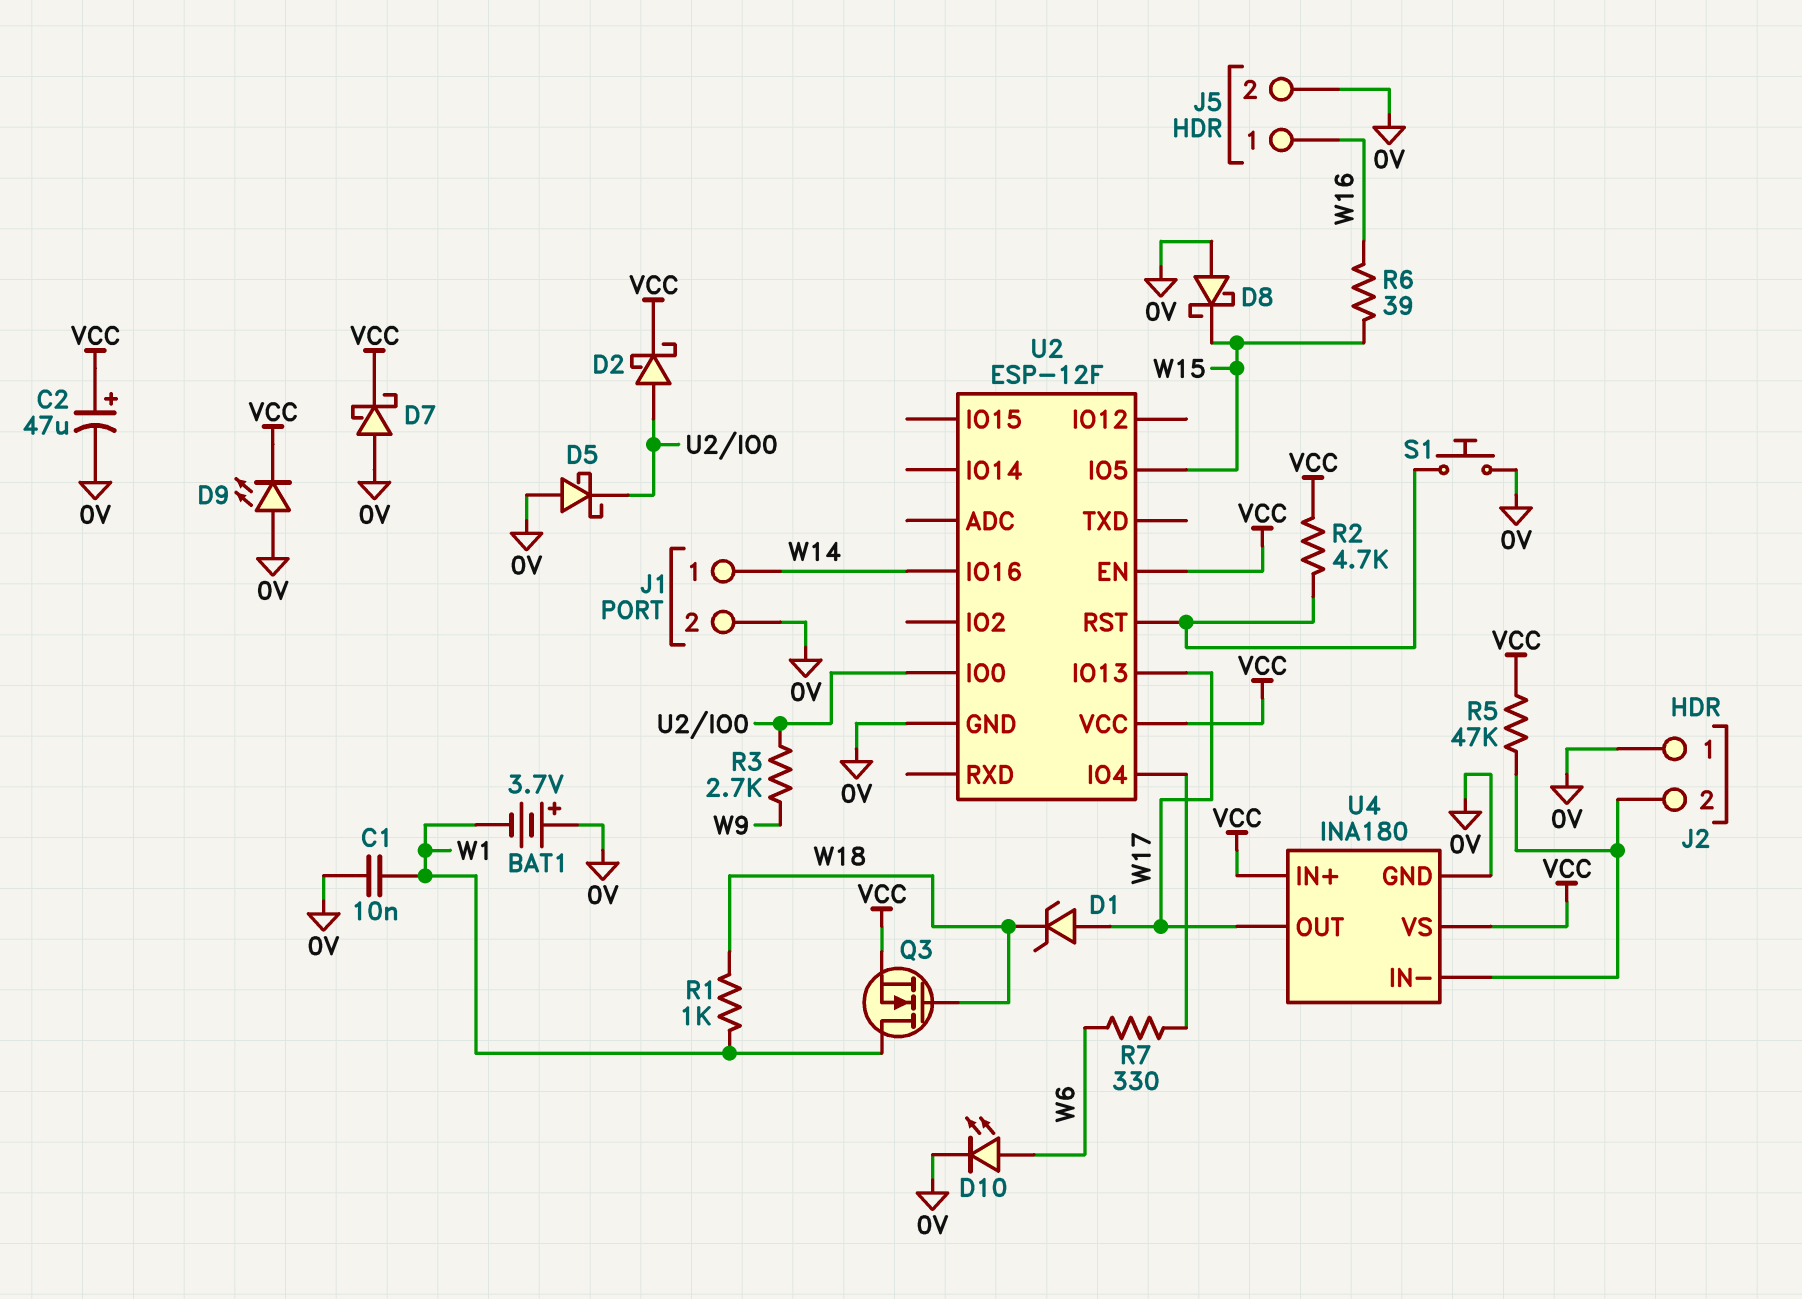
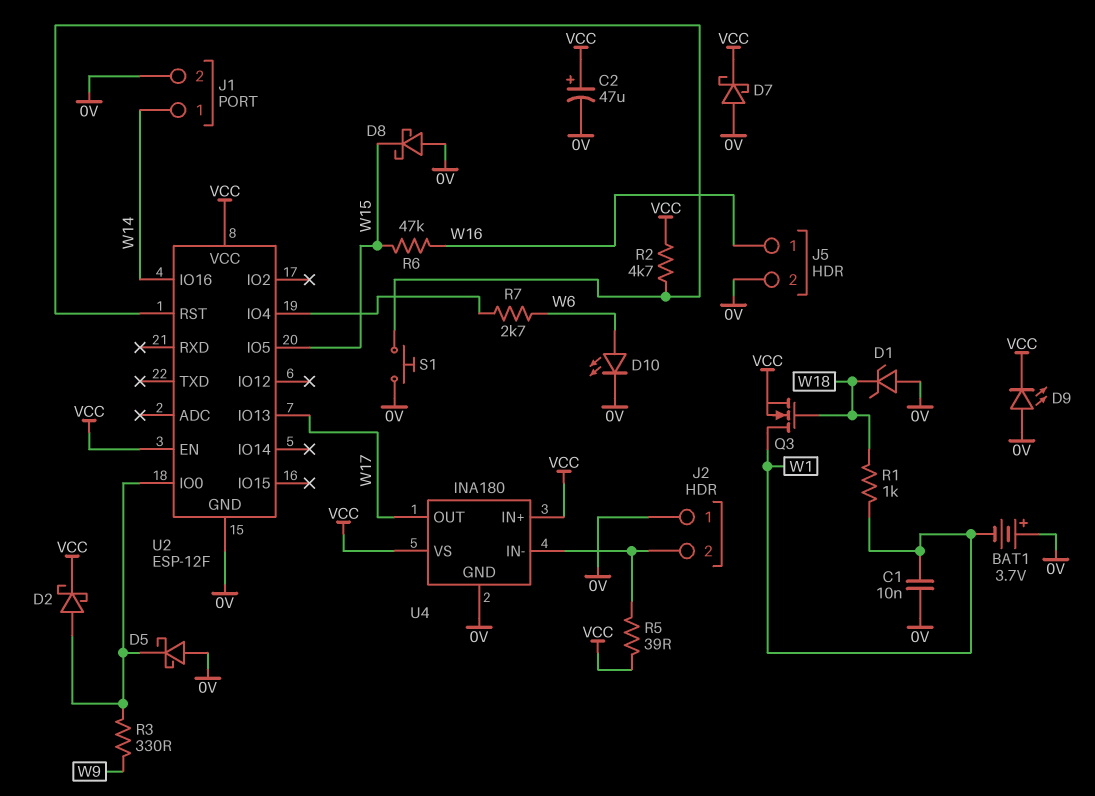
D1: zener (A W17, K W18) -> zener (A 0V, K W18)
R3: 2.7k (U2/IO0, W9) -> 330 (U2/IO0, W9)
R5: 47k (J2/2, VCC) -> 39 (J2/2, VCC)
R6: 39 (W15, W16) -> 47k (W15, W16)
R7: 330 (U2/IO4, W6) -> 2.7k (U2/IO4, W6)

